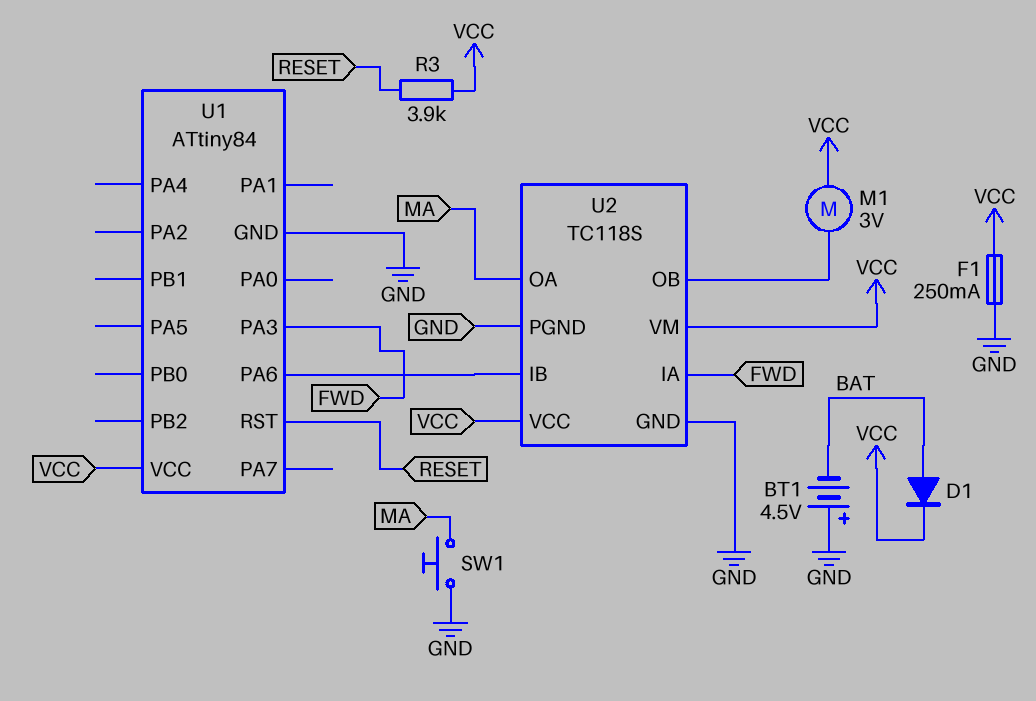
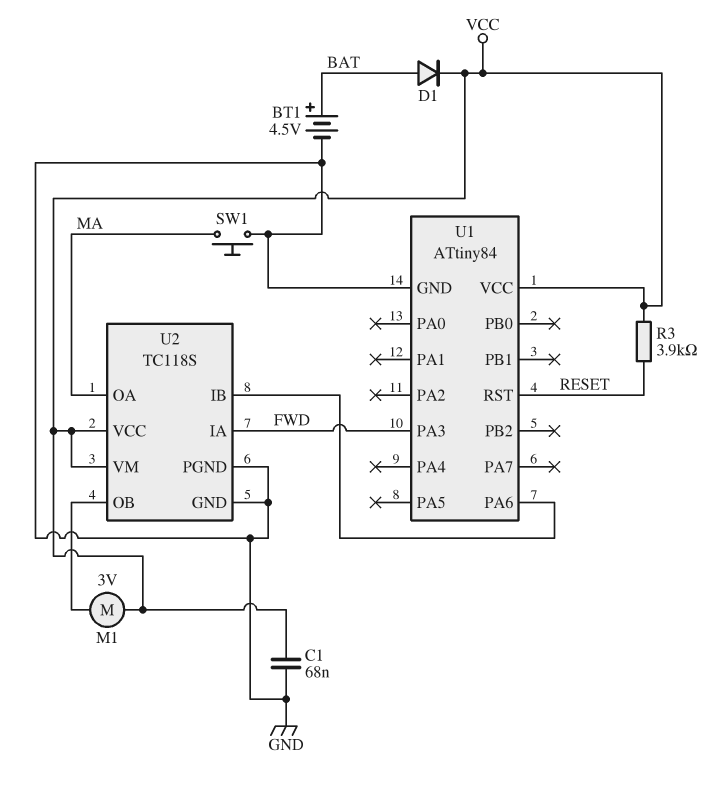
BT1: 4.5V (plus GND, minus BAT) -> 4.5V (plus BAT, minus GND)
C1: none -> 68nF (GND, VCC)
F1: 250mA (GND, VCC) -> none

